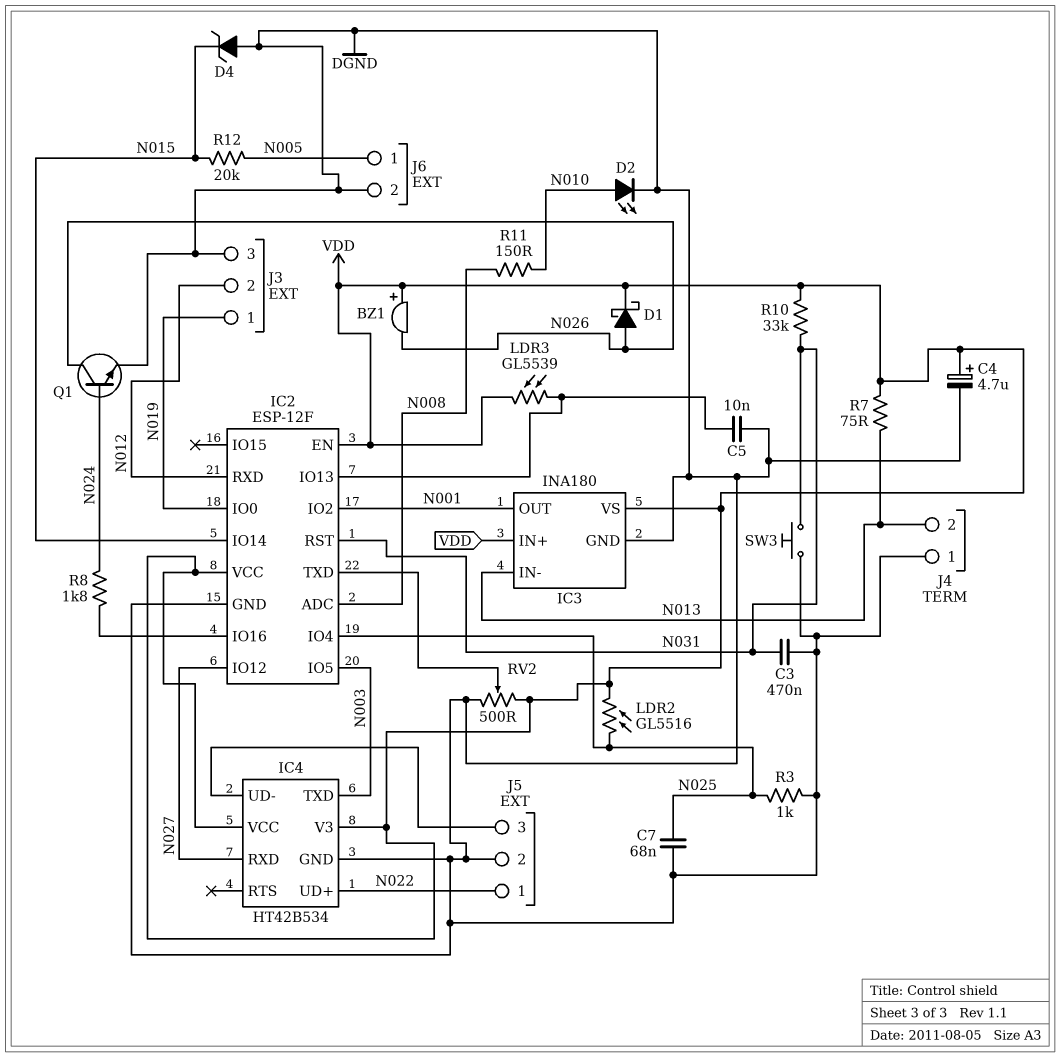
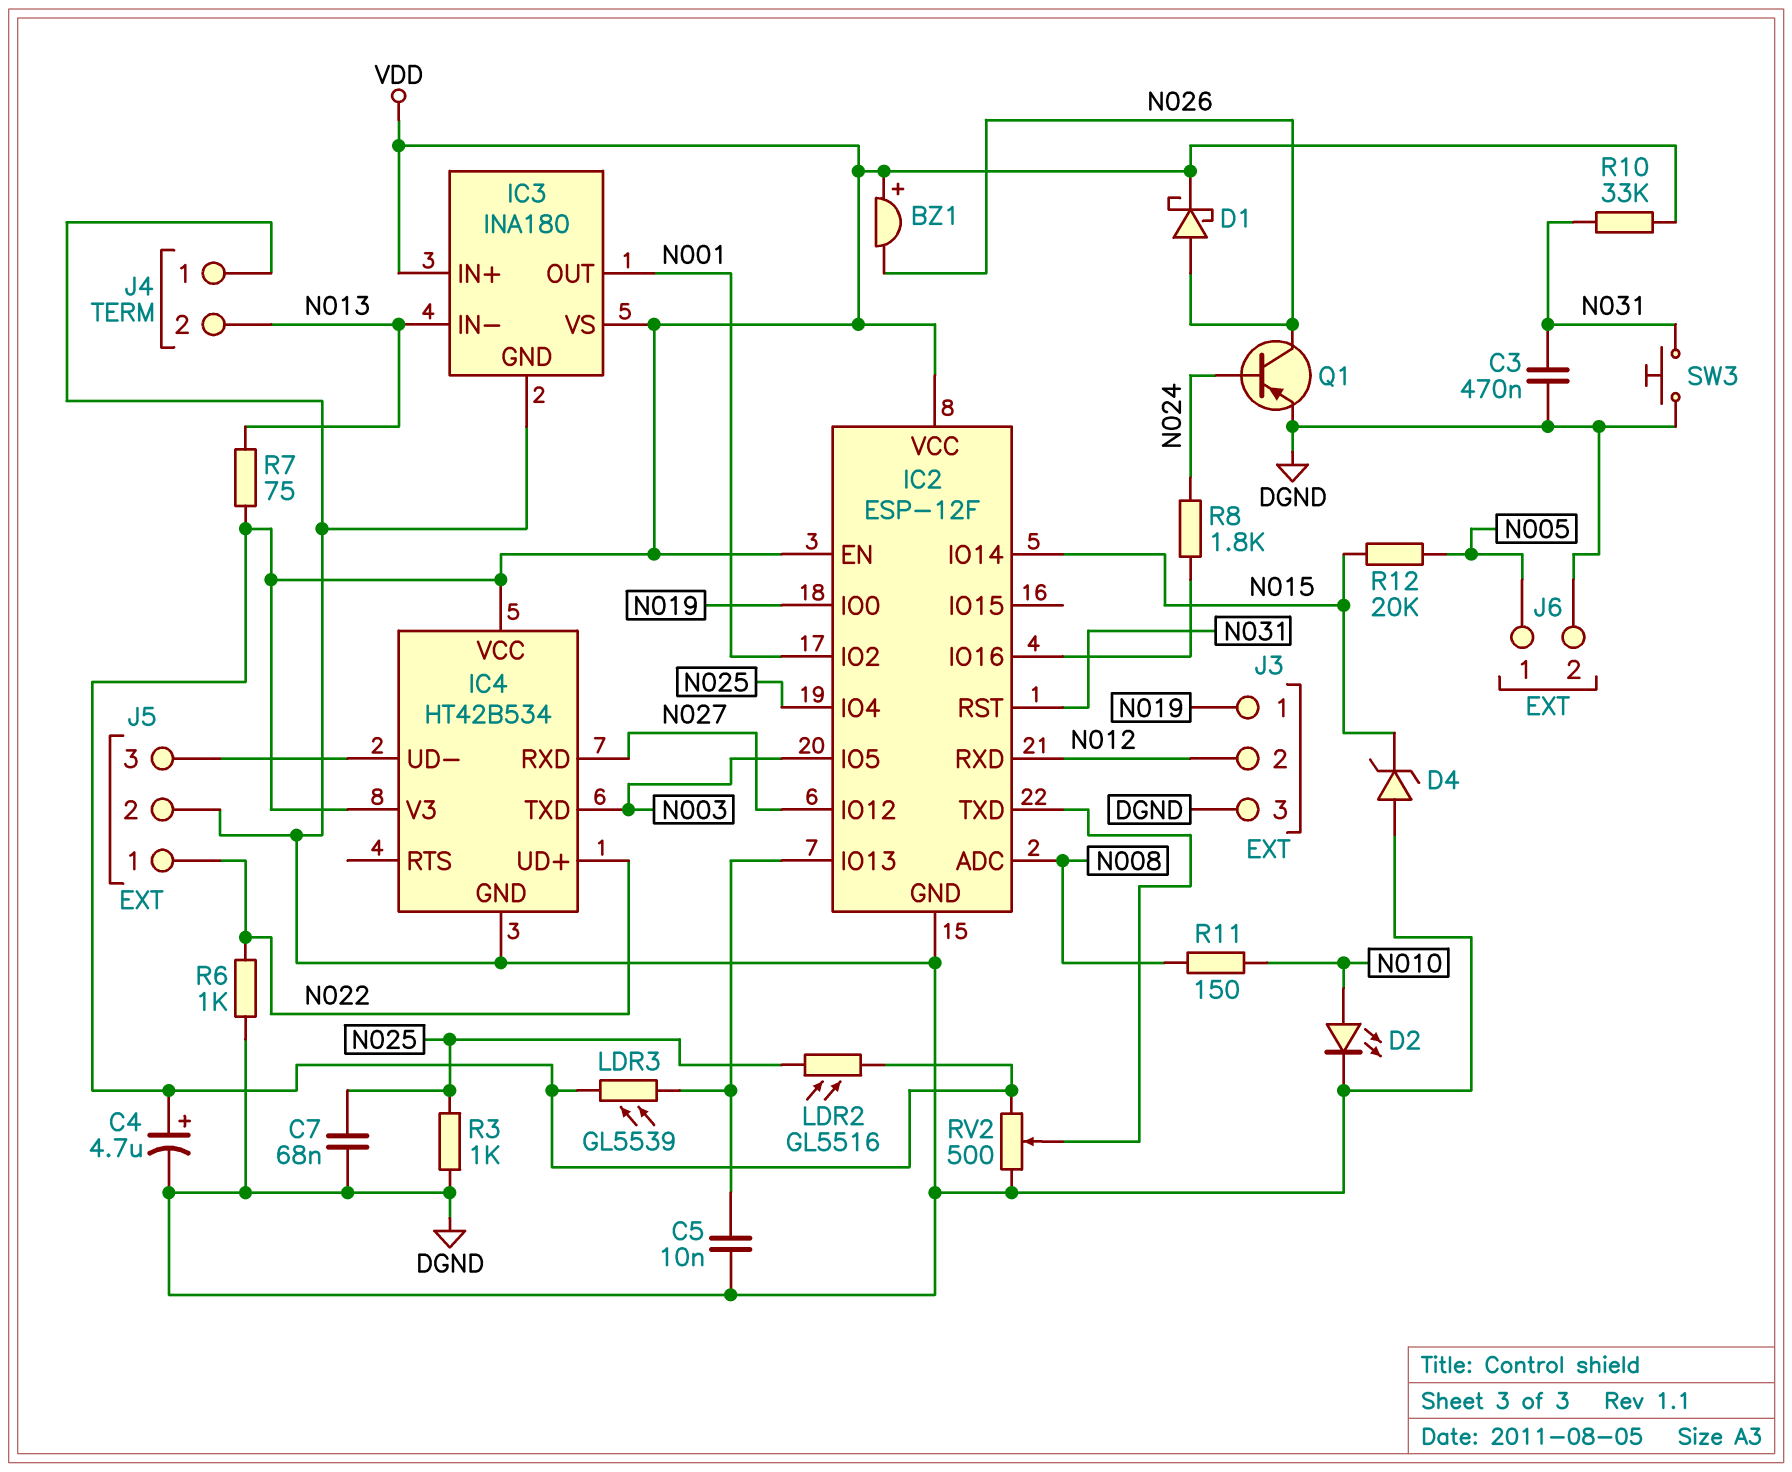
Q1: NPN (B N024, C N026, E DGND) -> PNP (B N024, C N026, E DGND)
R6: none -> 1k (DGND, N022)

